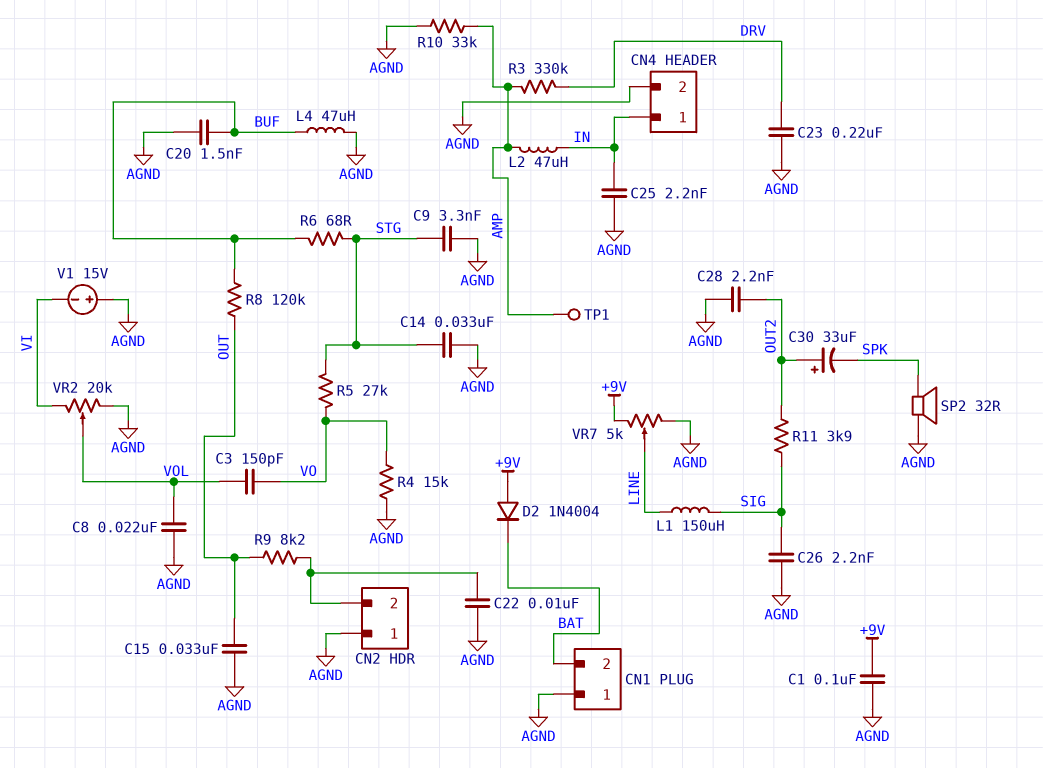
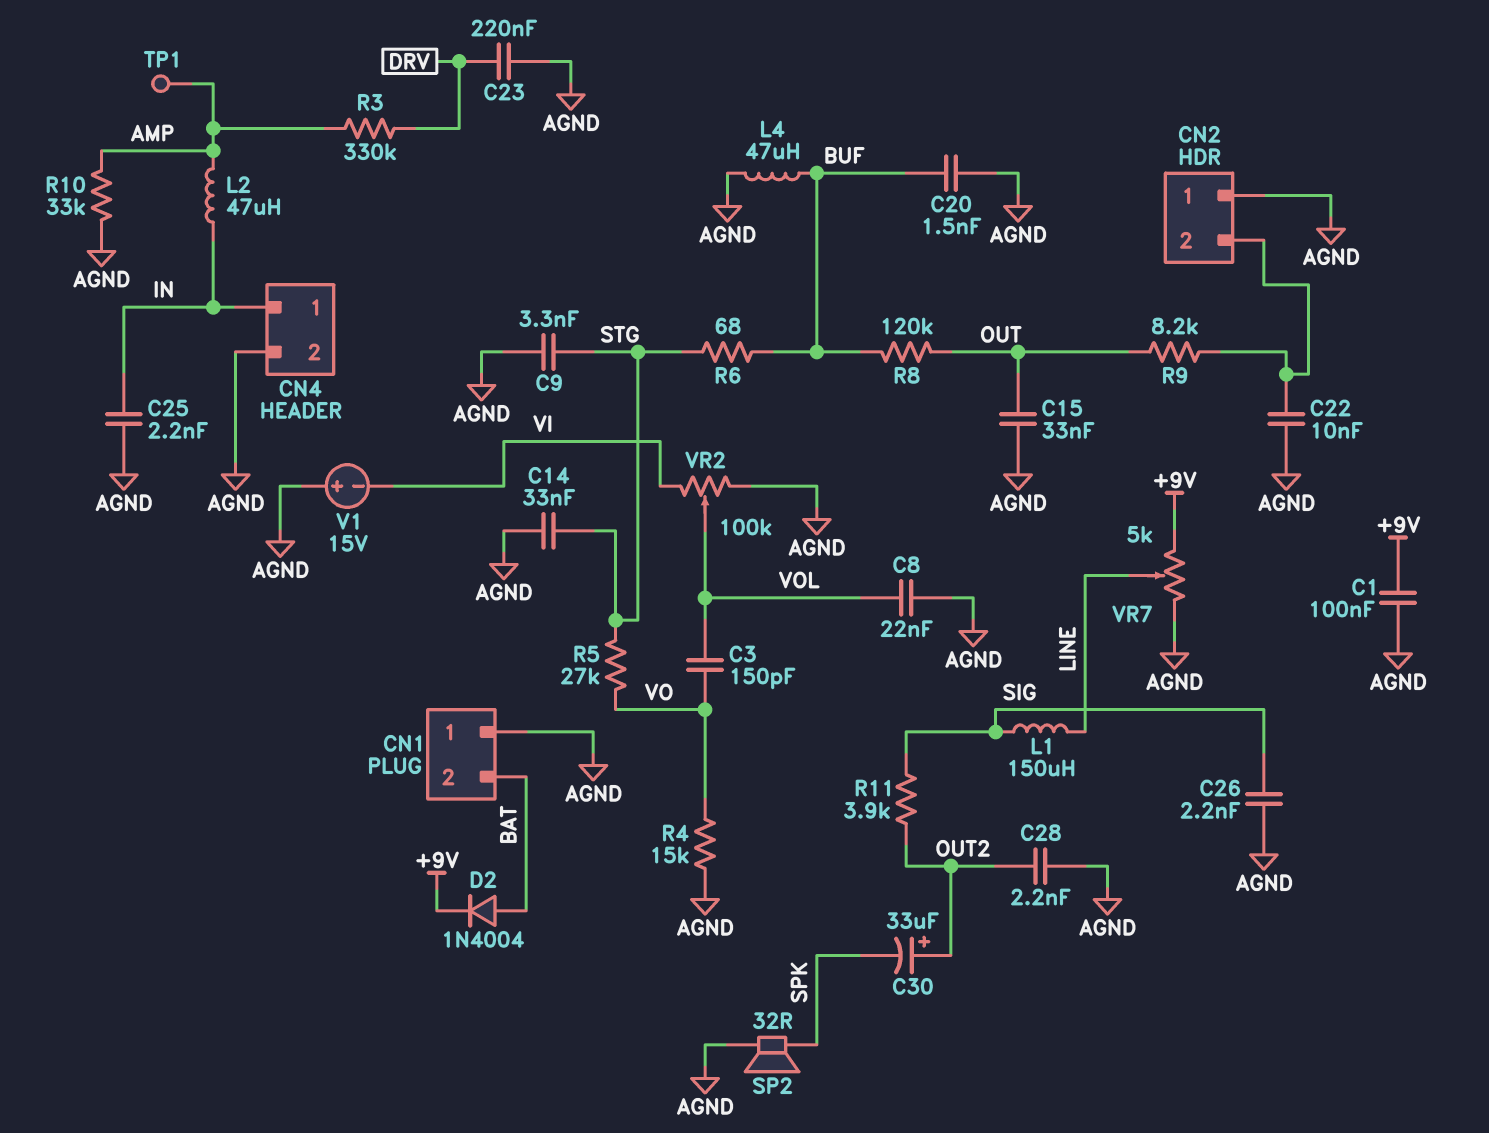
D2: diode 1N4004 (A +9V, K BAT) -> diode 1N4004 (A BAT, K +9V)
VR2: 20k (AGND, VI, wiper VOL) -> 100k (AGND, VI, wiper VOL)

